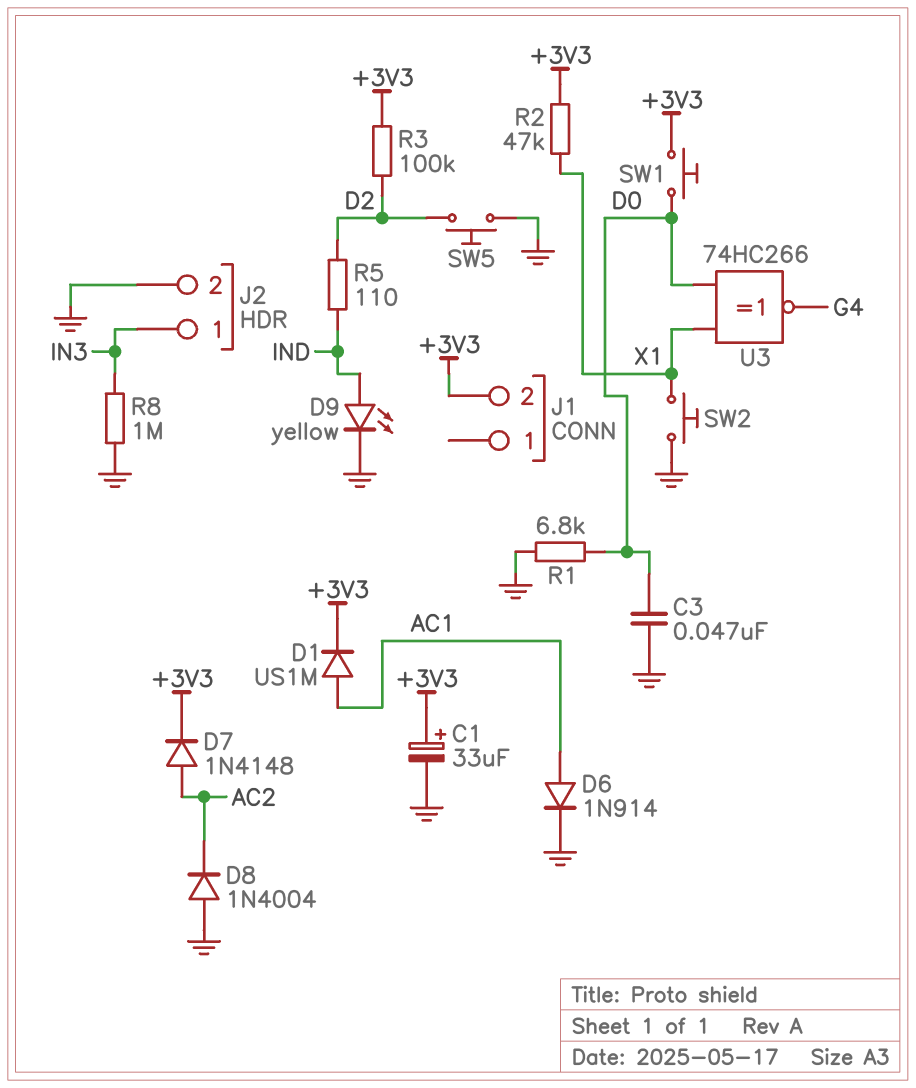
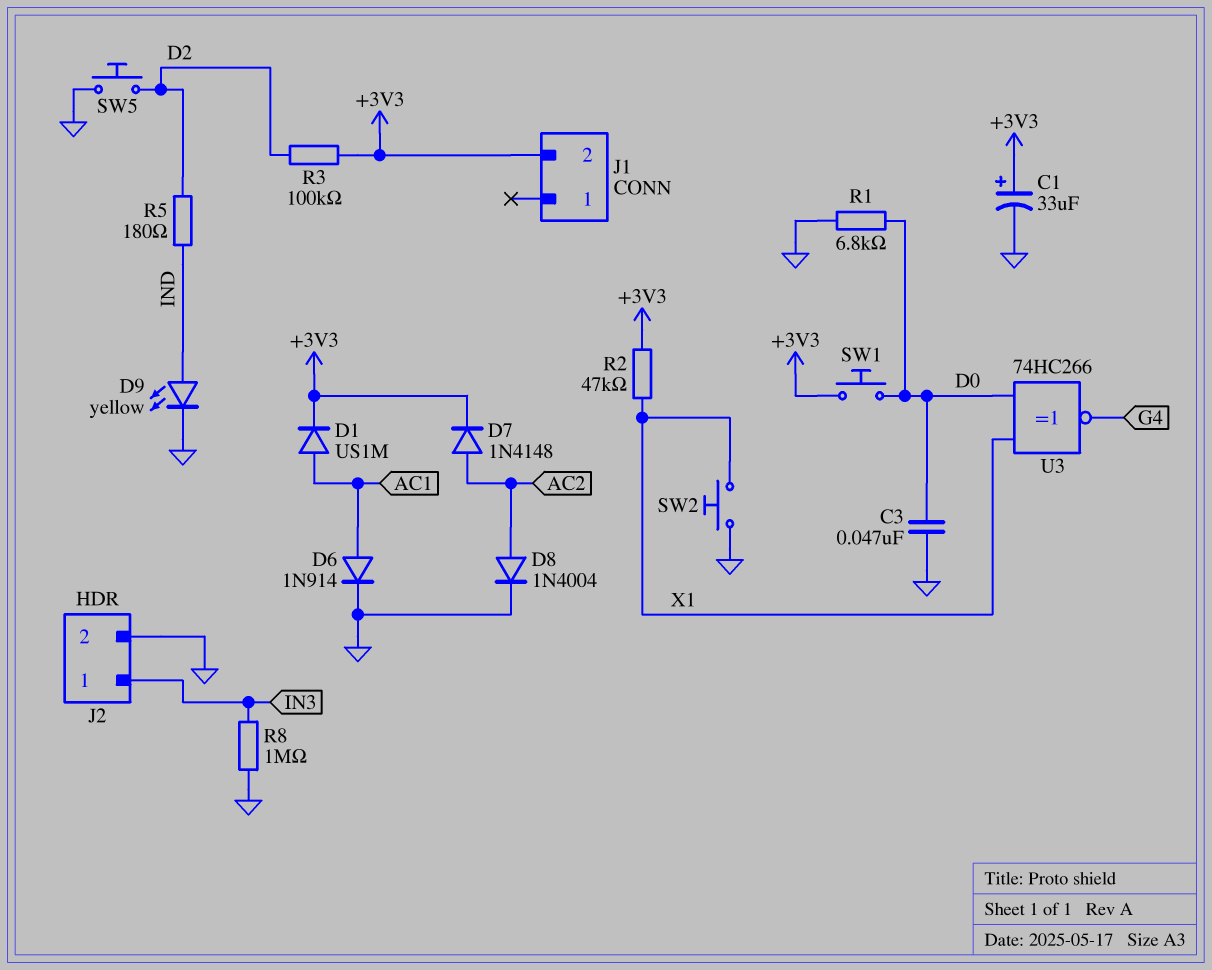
D8: diode 1N4004 (A GND, K AC2) -> diode 1N4004 (A AC2, K GND)
R5: 110 (D2, IND) -> 180 (D2, IND)

